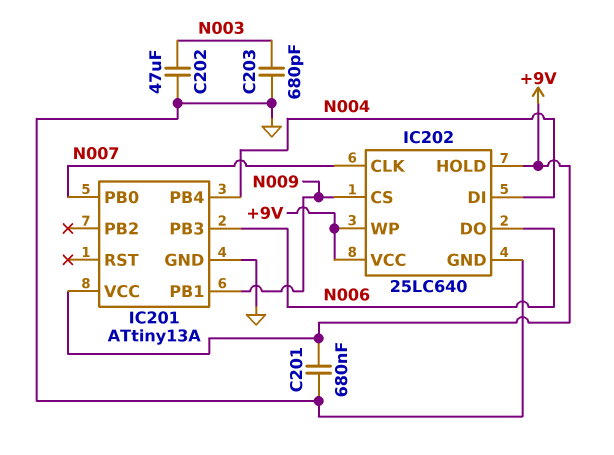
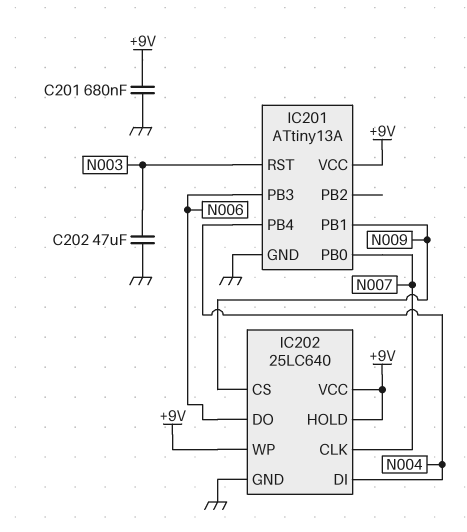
C203: 680pF (GND, N003) -> none
IC201 pin RST: none -> N003

